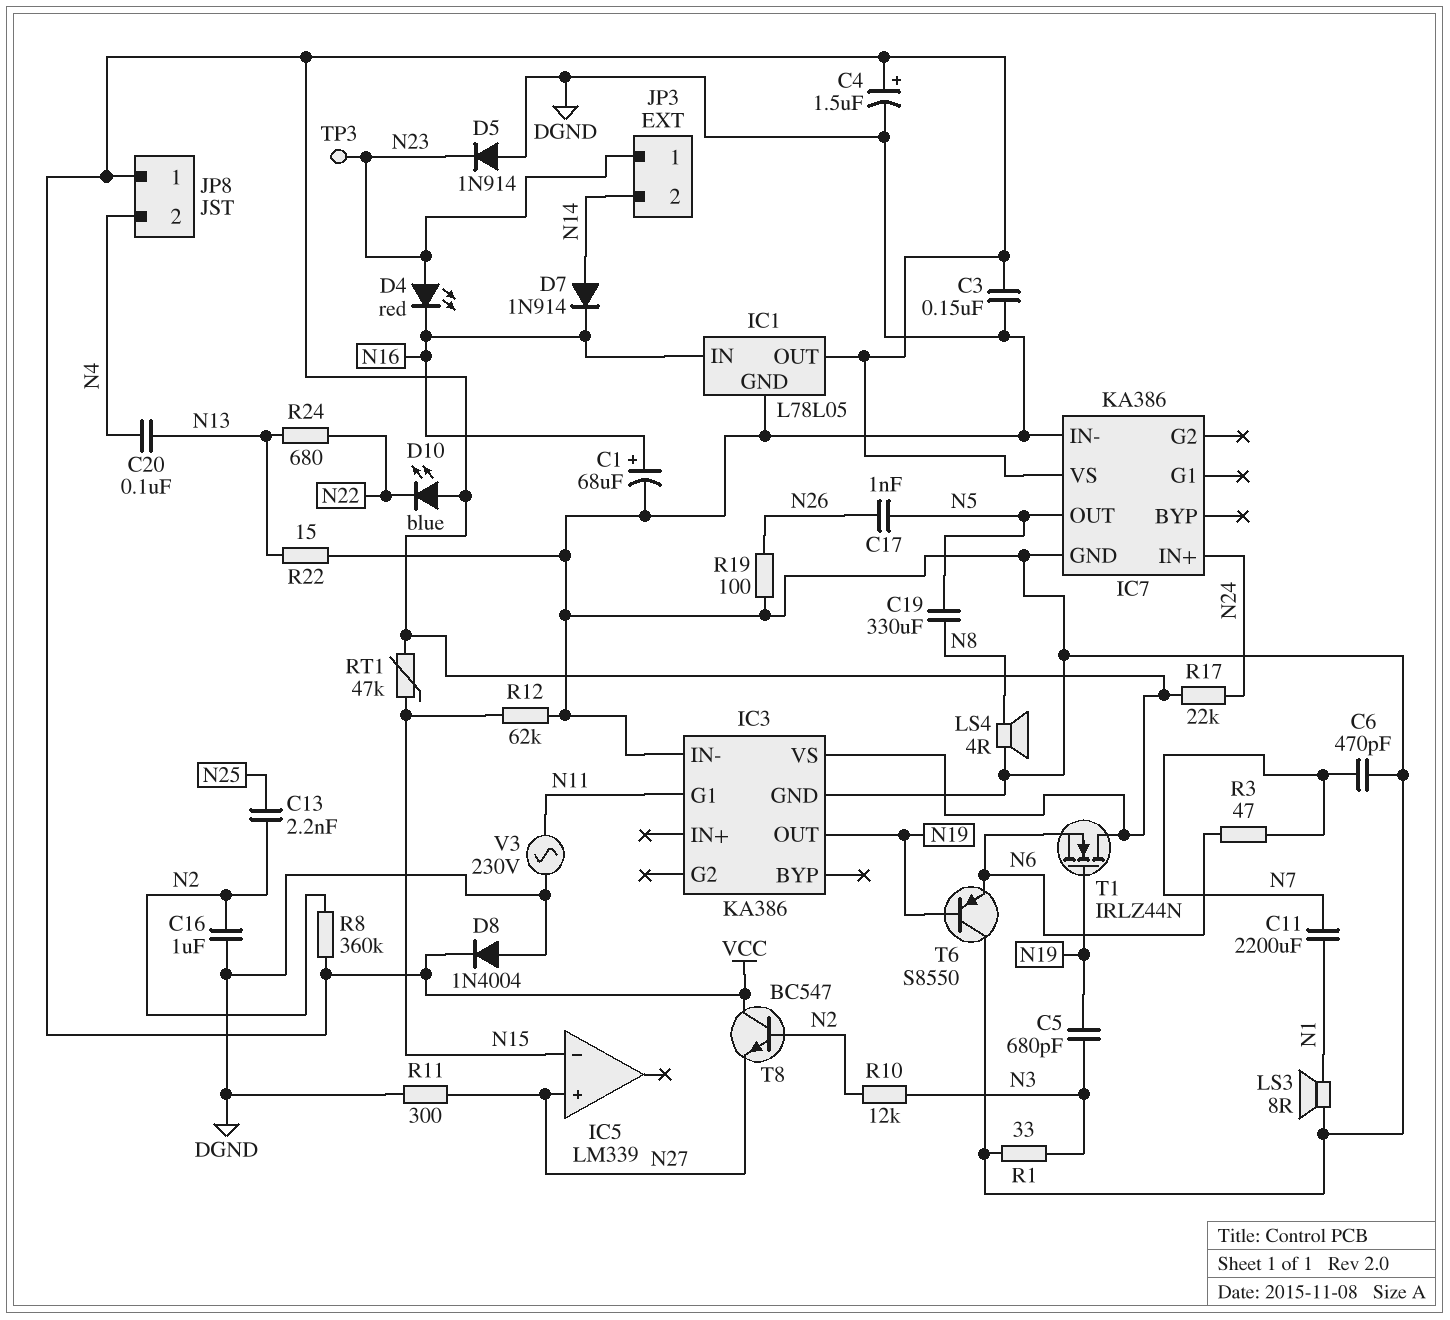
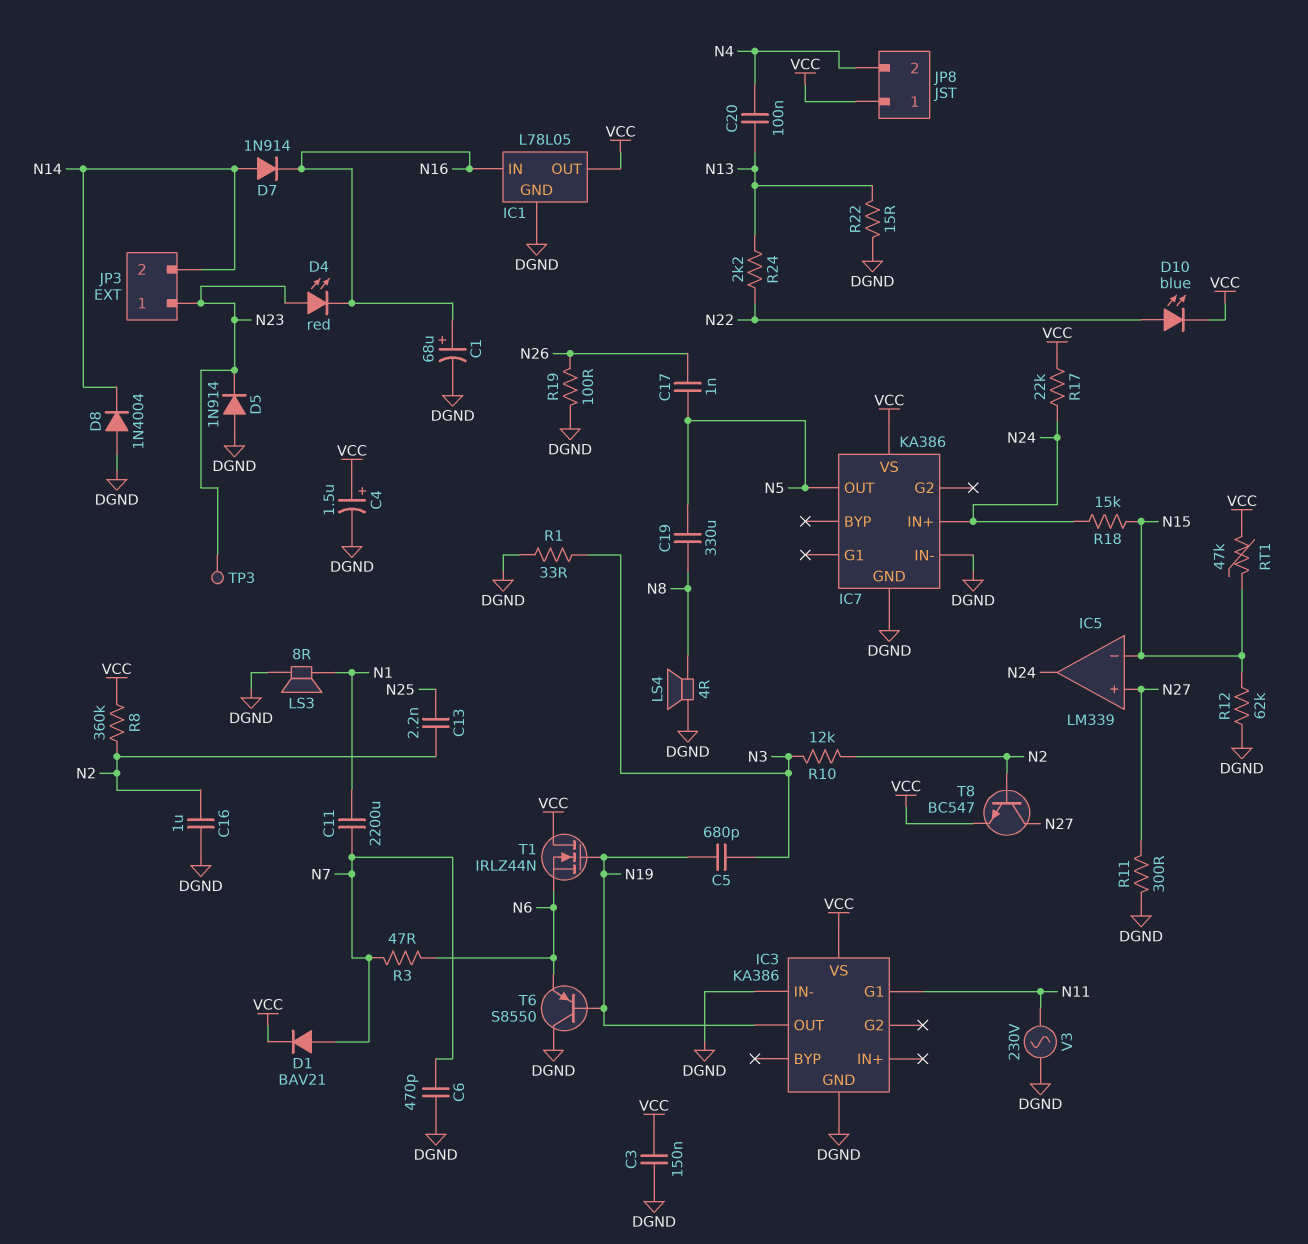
D1: none -> diode BAV21 (A N7, K VCC)
D8: diode 1N4004 (A DGND, K VCC) -> diode 1N4004 (A DGND, K N14)
D10: LED blue (A VCC, K N22) -> LED blue (A N22, K VCC)
IC5 pin out: none -> N24
R18: none -> 15k (N15, N24)
R24: 680 (N13, N22) -> 2.2k (N13, N22)
T8: NPN BC547 (B N2, C VCC, E N27) -> NPN BC547 (B N2, C N27, E VCC)

